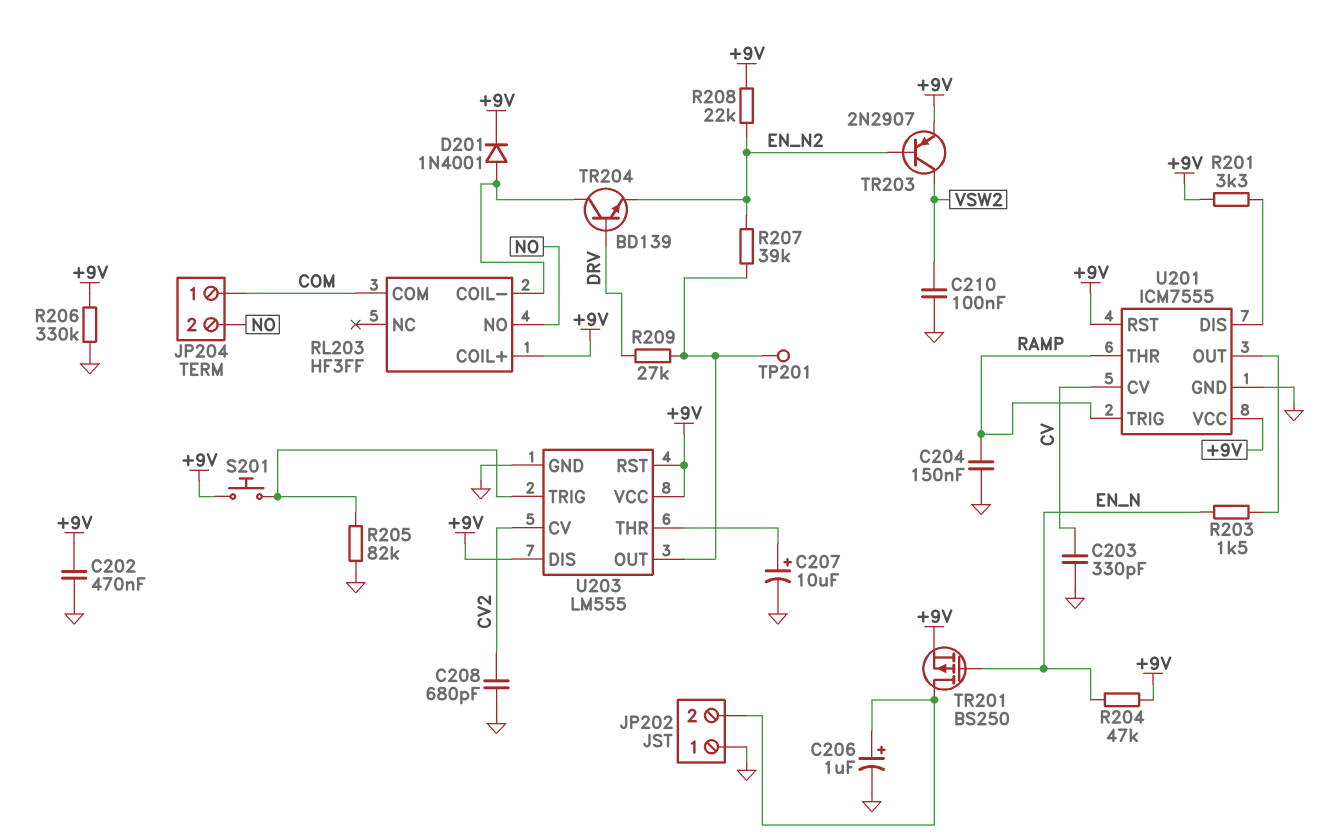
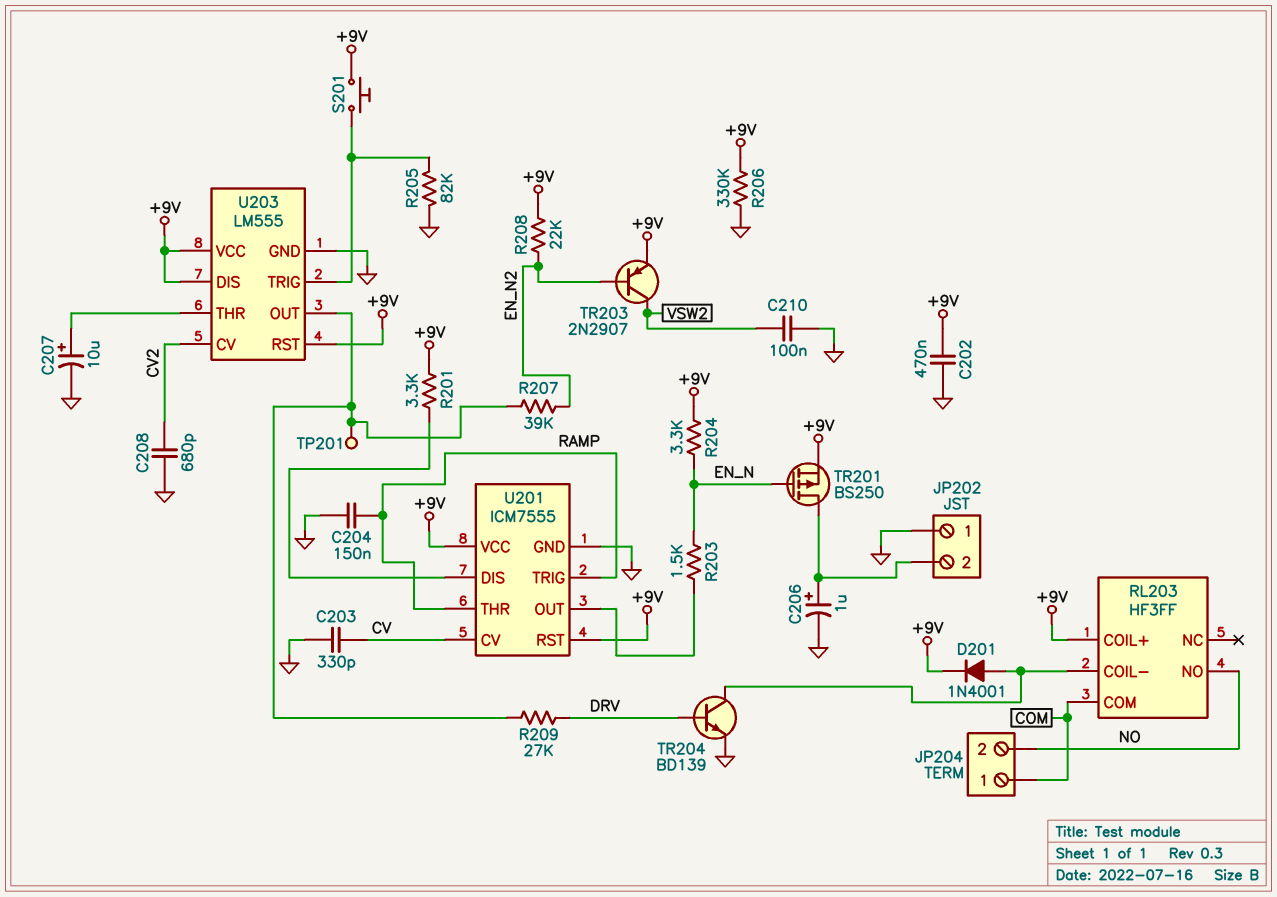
R204: 47k (+9V, EN_N) -> 3.3k (+9V, EN_N)
TR204: NPN BD139 (B DRV, C RL203/COIL-, E EN_N2) -> NPN BD139 (B DRV, C RL203/COIL-, E GND)

